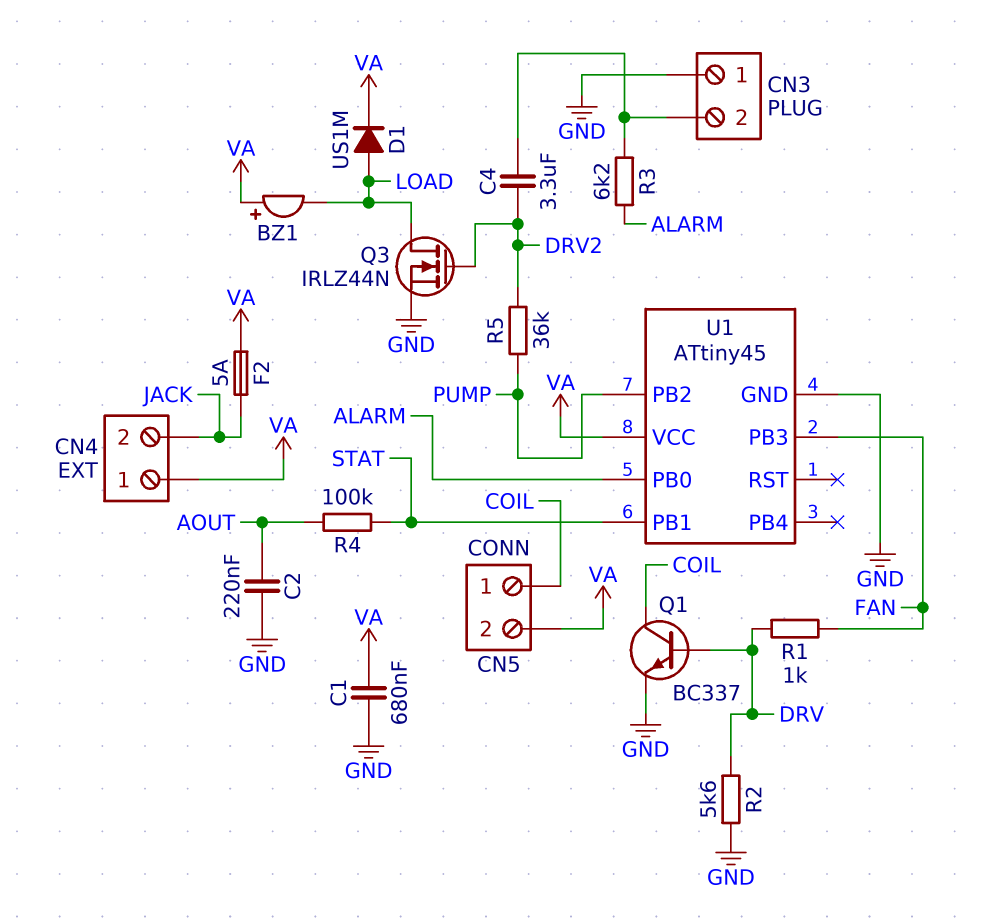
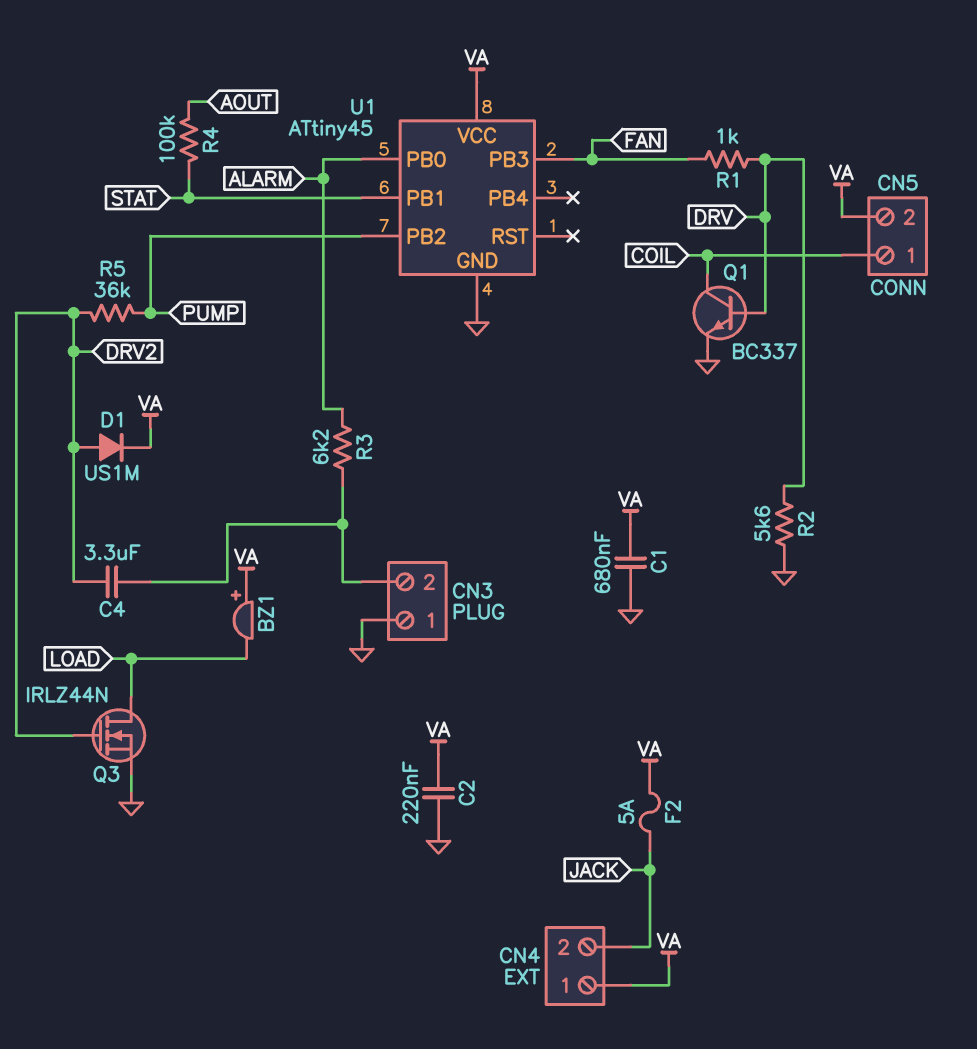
C2: 220nF (AOUT, GND) -> 220nF (GND, VA)
D1: diode US1M (A LOAD, K VA) -> diode US1M (A DRV2, K VA)

